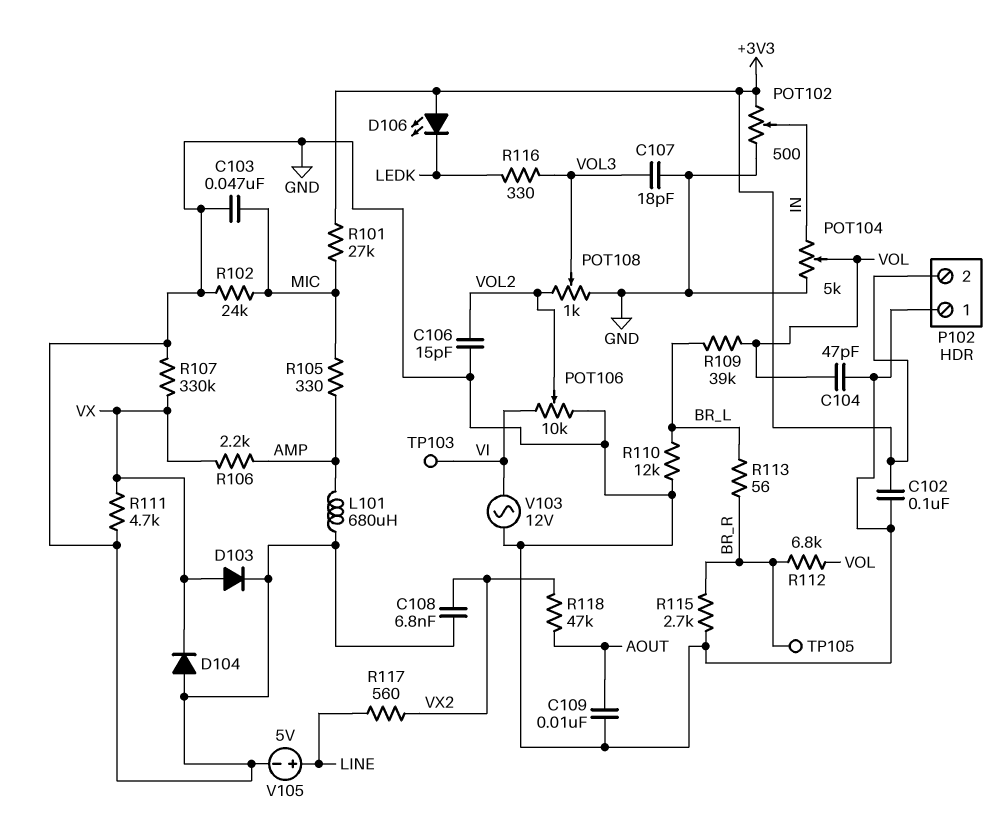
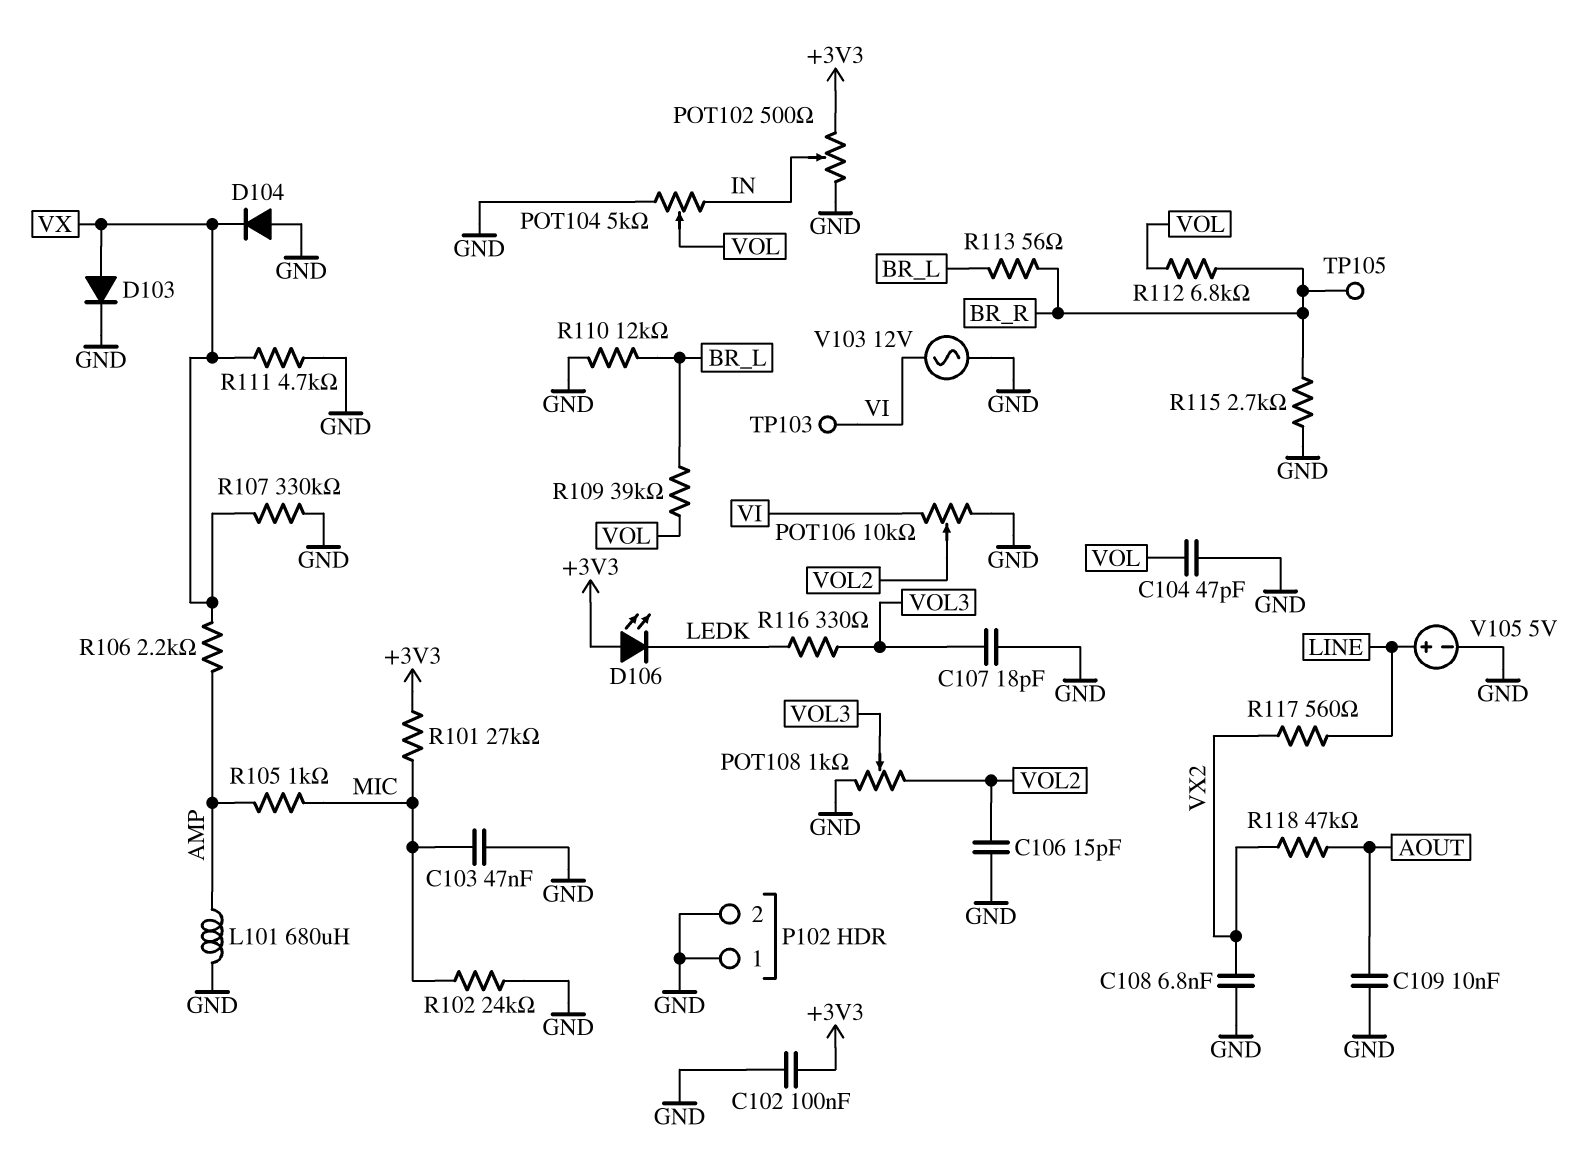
P102 pin 2: +3V3 -> GND
R105: 330 (AMP, MIC) -> 1k (AMP, MIC)

